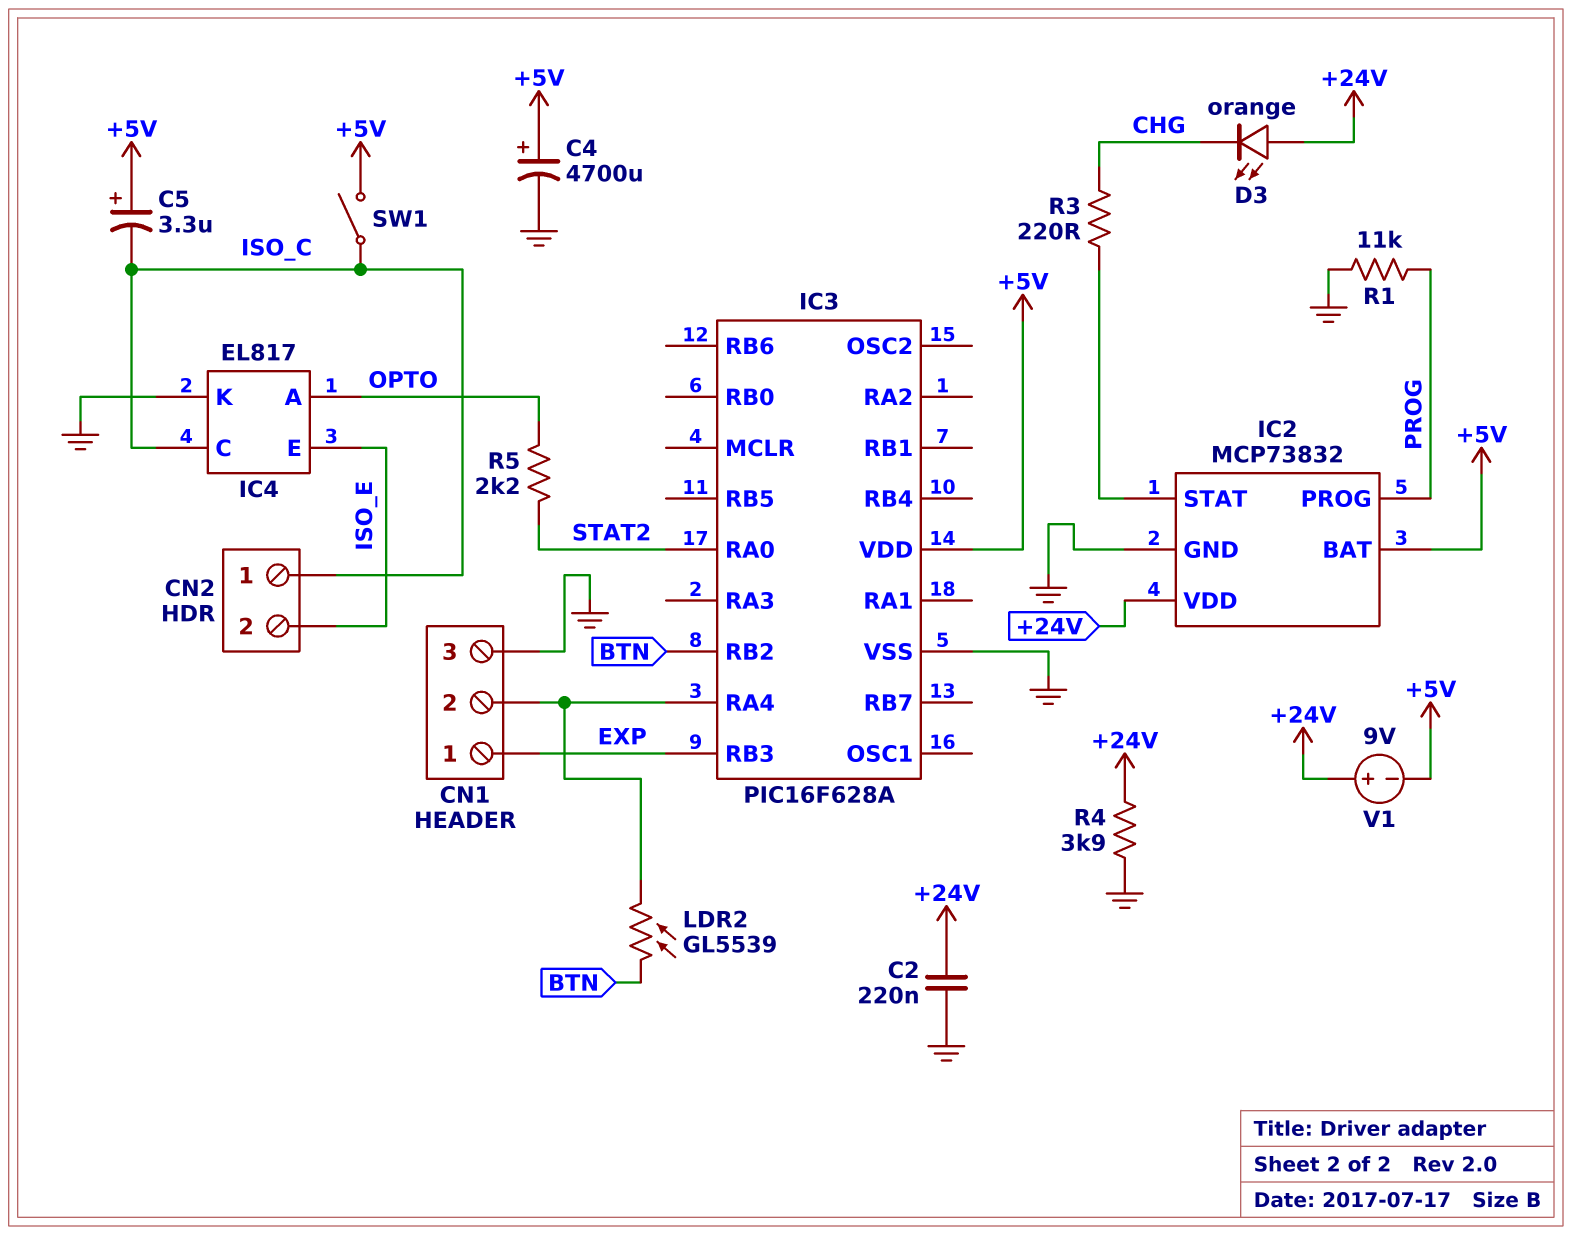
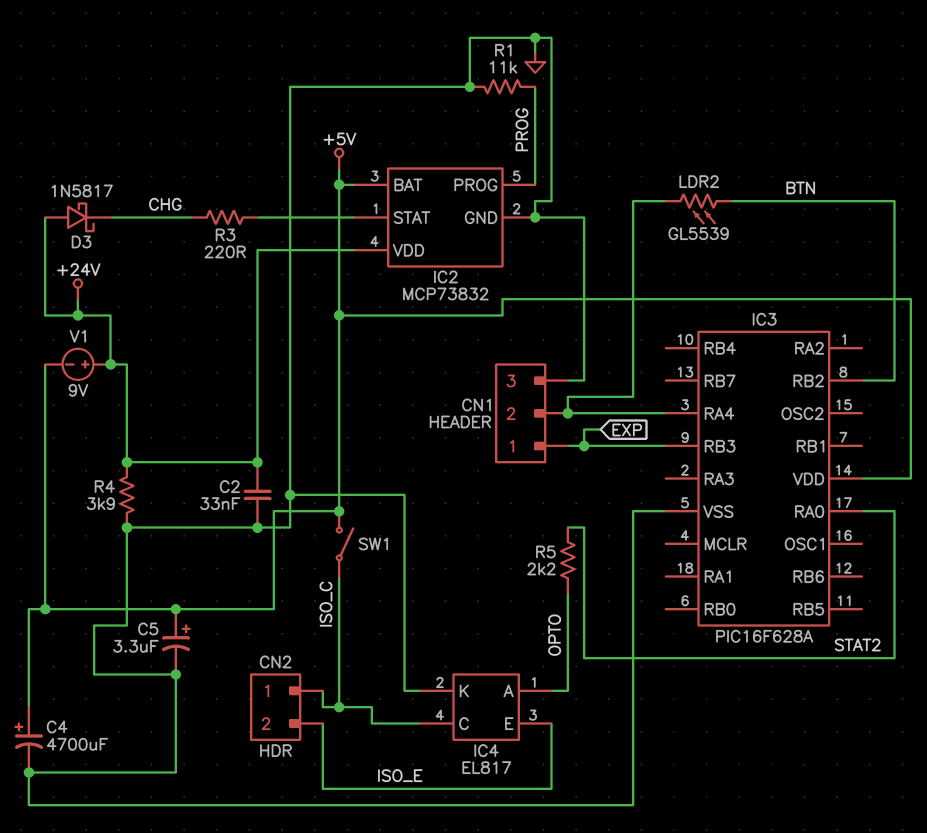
C2: 220nF (+24V, GND) -> 33nF (+24V, GND)
C5: 3.3uF (plus +5V, minus ISO_C) -> 3.3uF (plus +5V, minus GND)
D3: LED orange (A +24V, K CHG) -> schottky 1N5817 (A +24V, K CHG)

